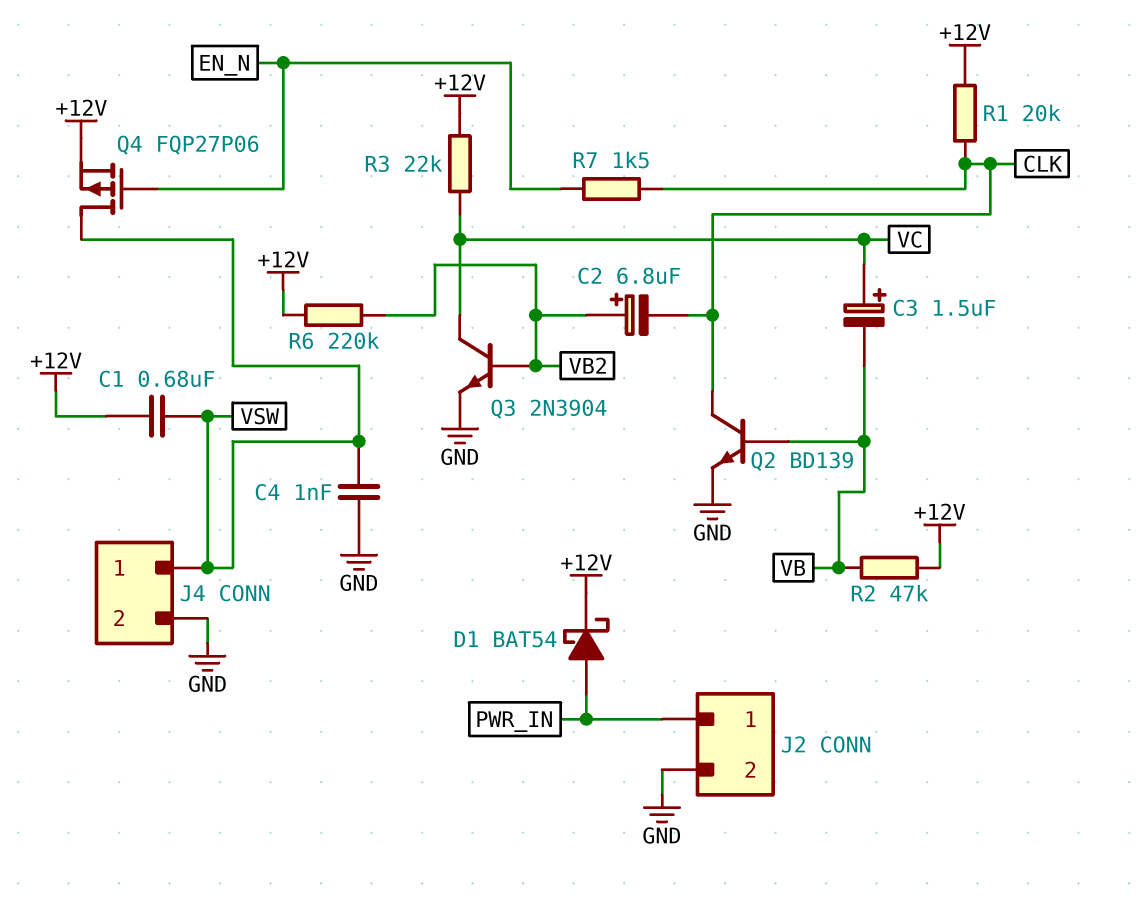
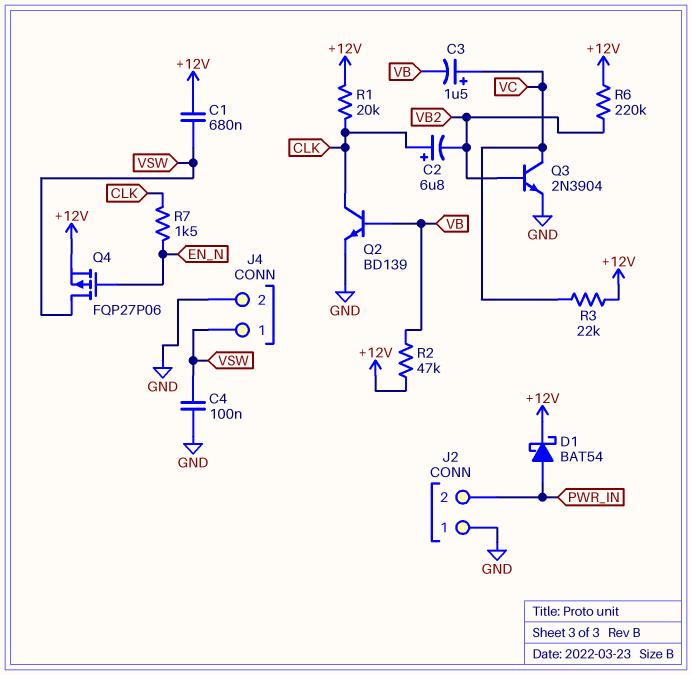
C2: 6.8uF (plus VB2, minus CLK) -> 6.8uF (plus CLK, minus VB2)
C4: 1nF (GND, VSW) -> 100nF (GND, VSW)
J2 pin 1: PWR_IN -> GND
J2 pin 2: GND -> PWR_IN

